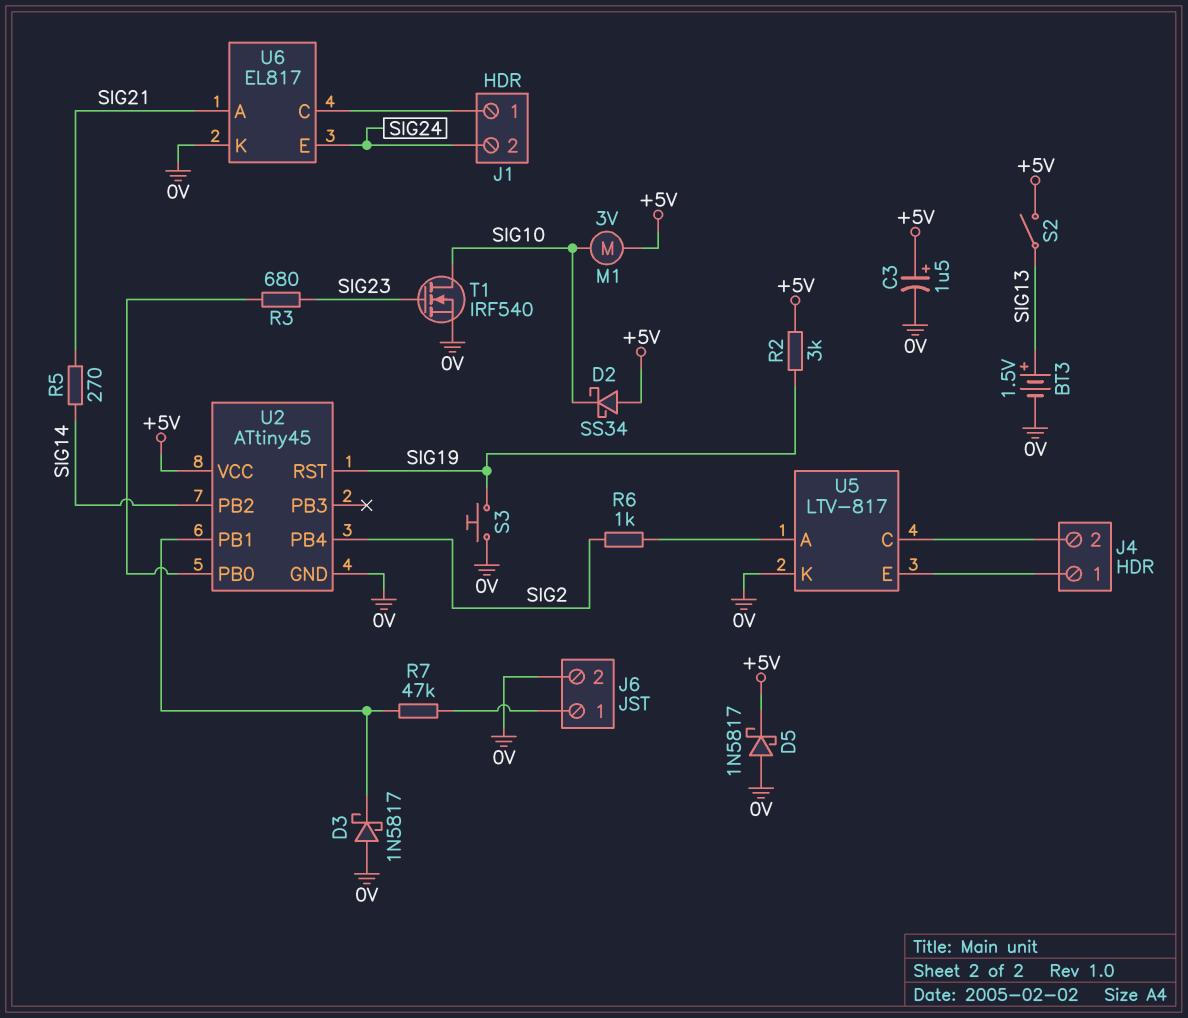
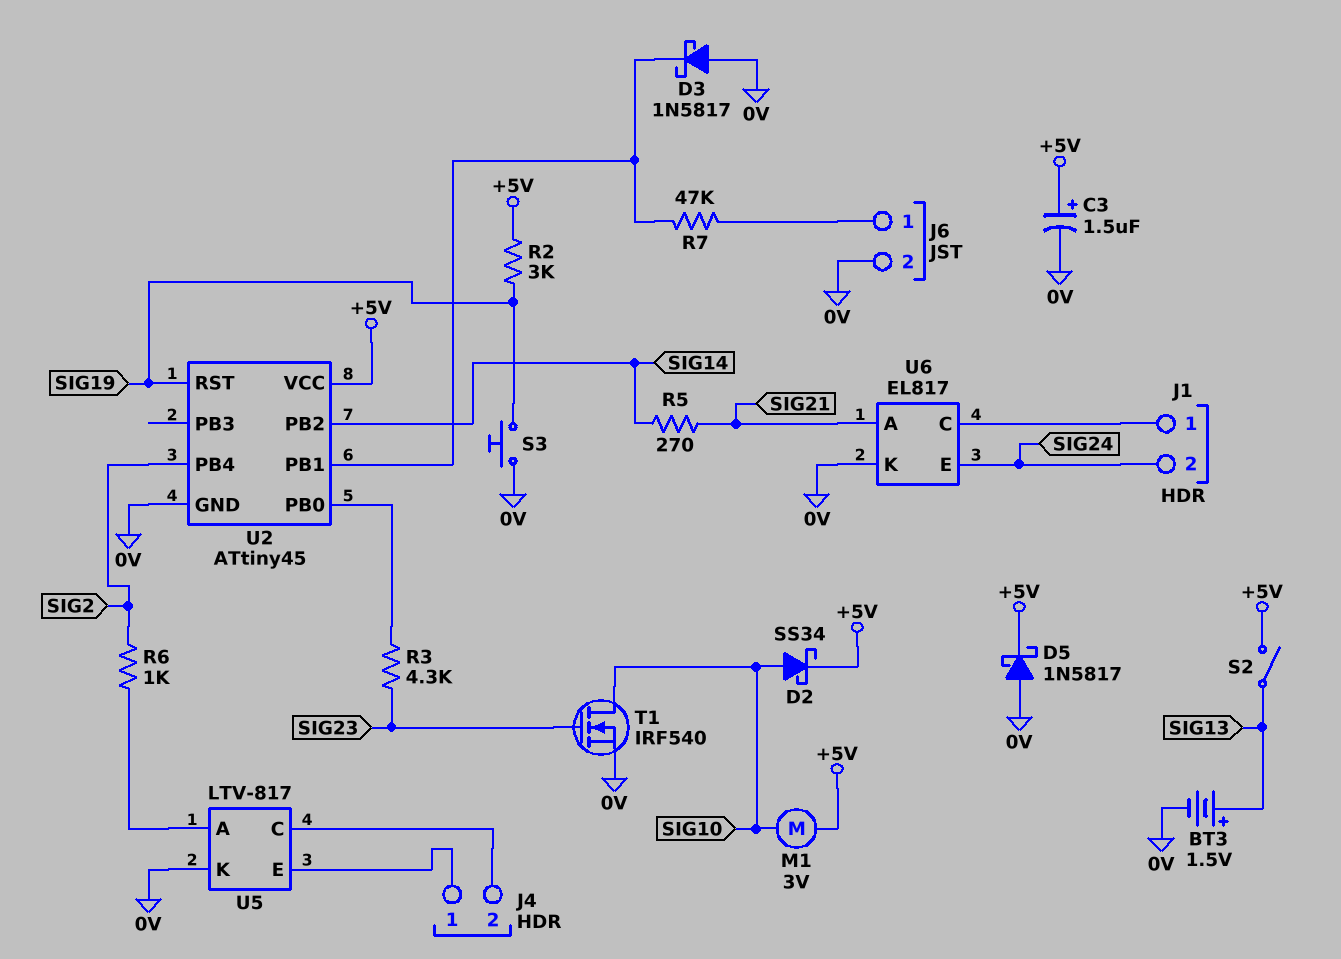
D2: schottky SS34 (A +5V, K SIG10) -> schottky SS34 (A SIG10, K +5V)
R3: 680 (SIG23, U2/PB0) -> 4.3k (SIG23, U2/PB0)

